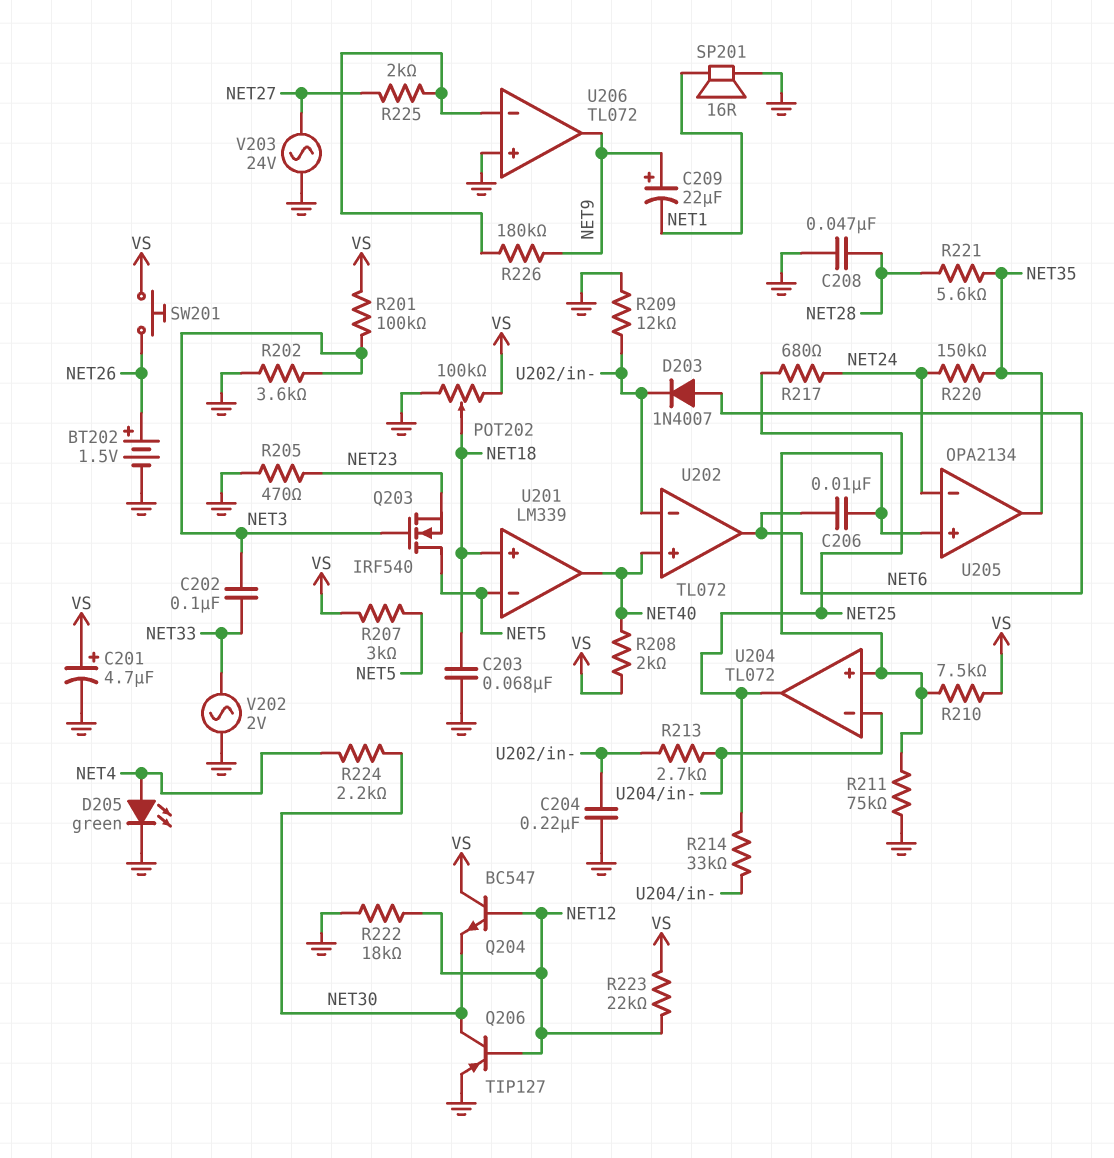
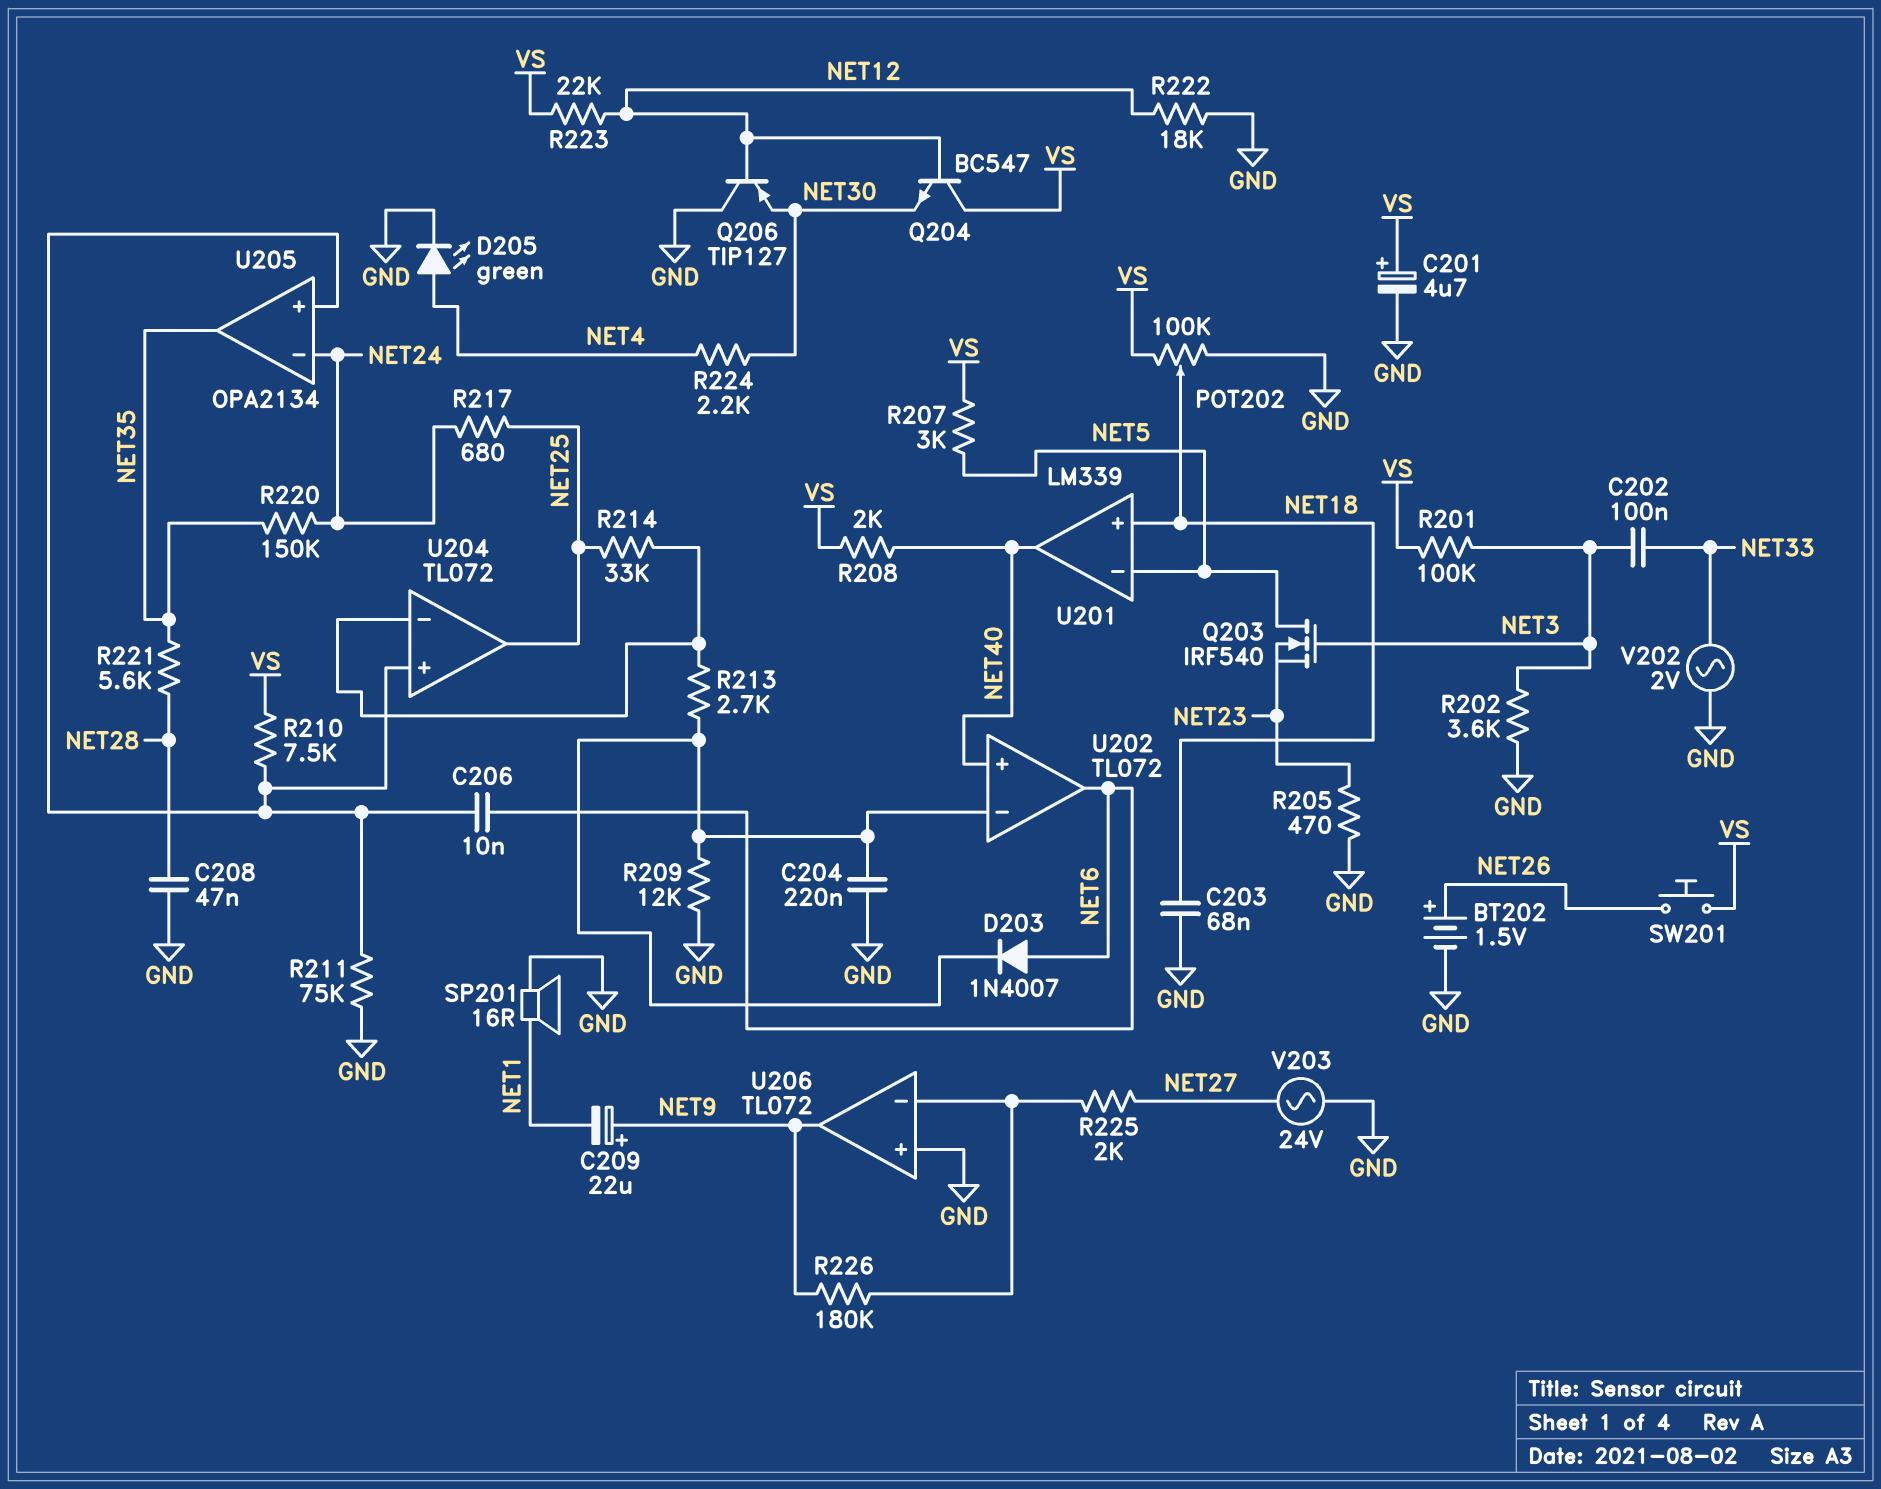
Q206: PNP TIP127 (B NET12, C NET30, E GND) -> PNP TIP127 (B NET12, C GND, E NET30)

